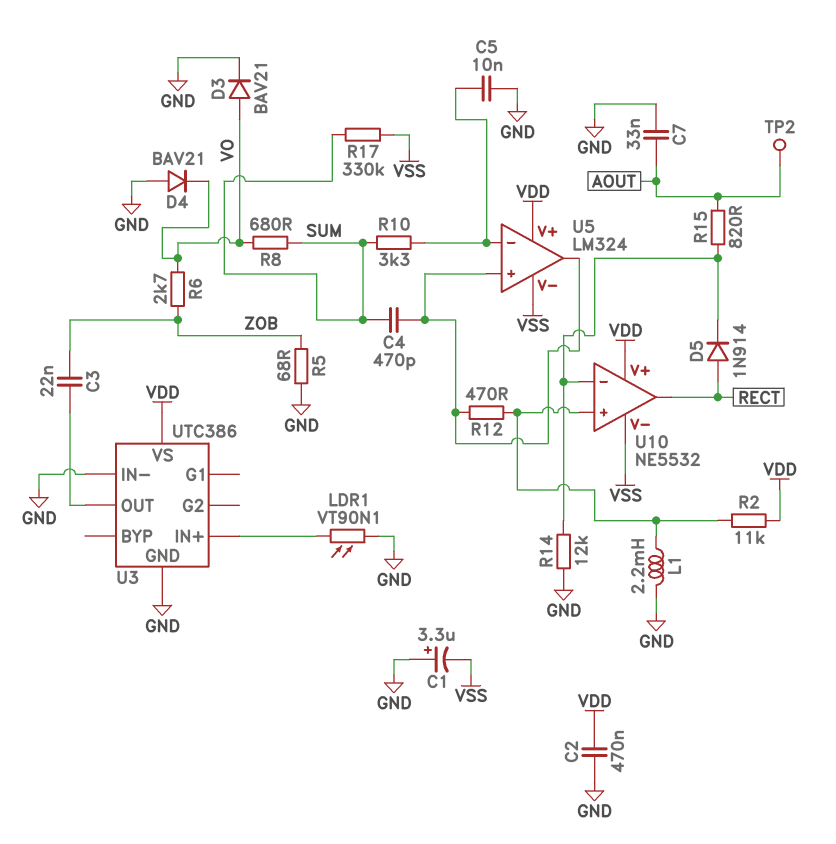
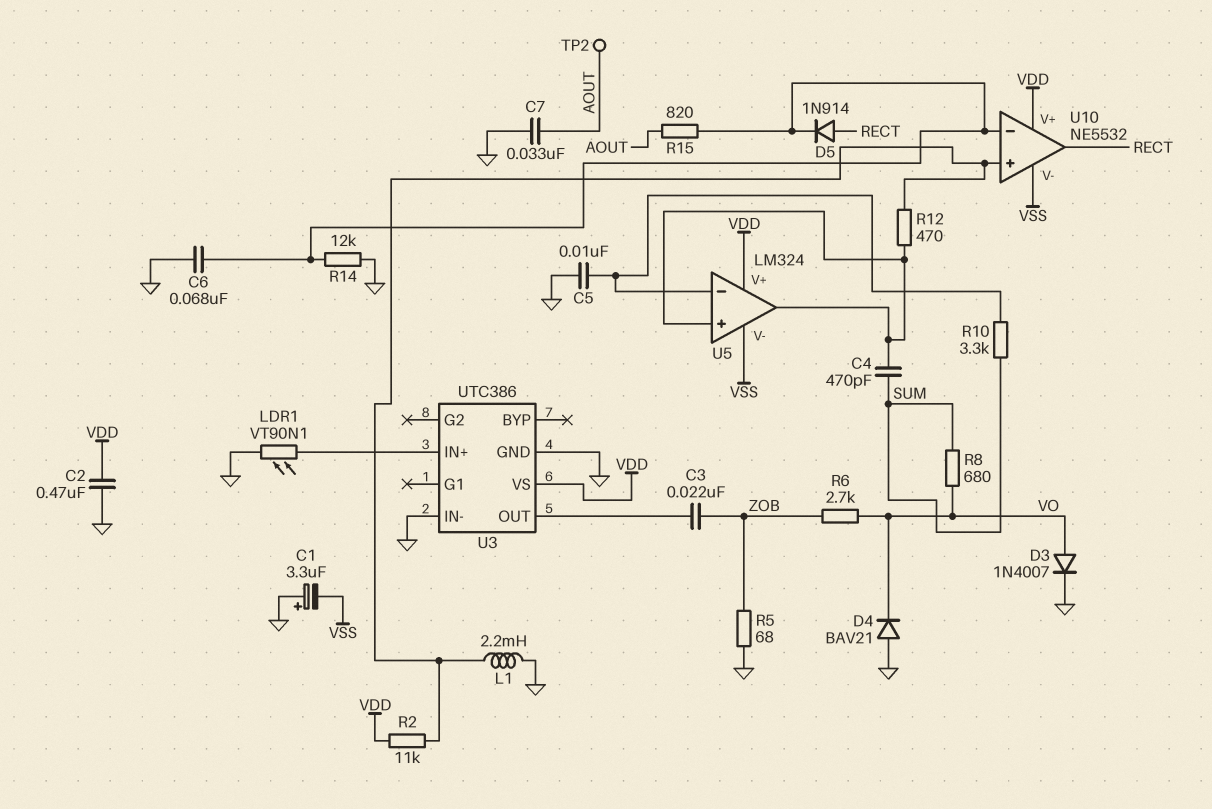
C6: none -> 68nF (GND, U10/in-)
D3: diode BAV21 (A VO, K GND) -> diode 1N4007 (A VO, K GND)
R17: 330k (SUM, VSS) -> none

